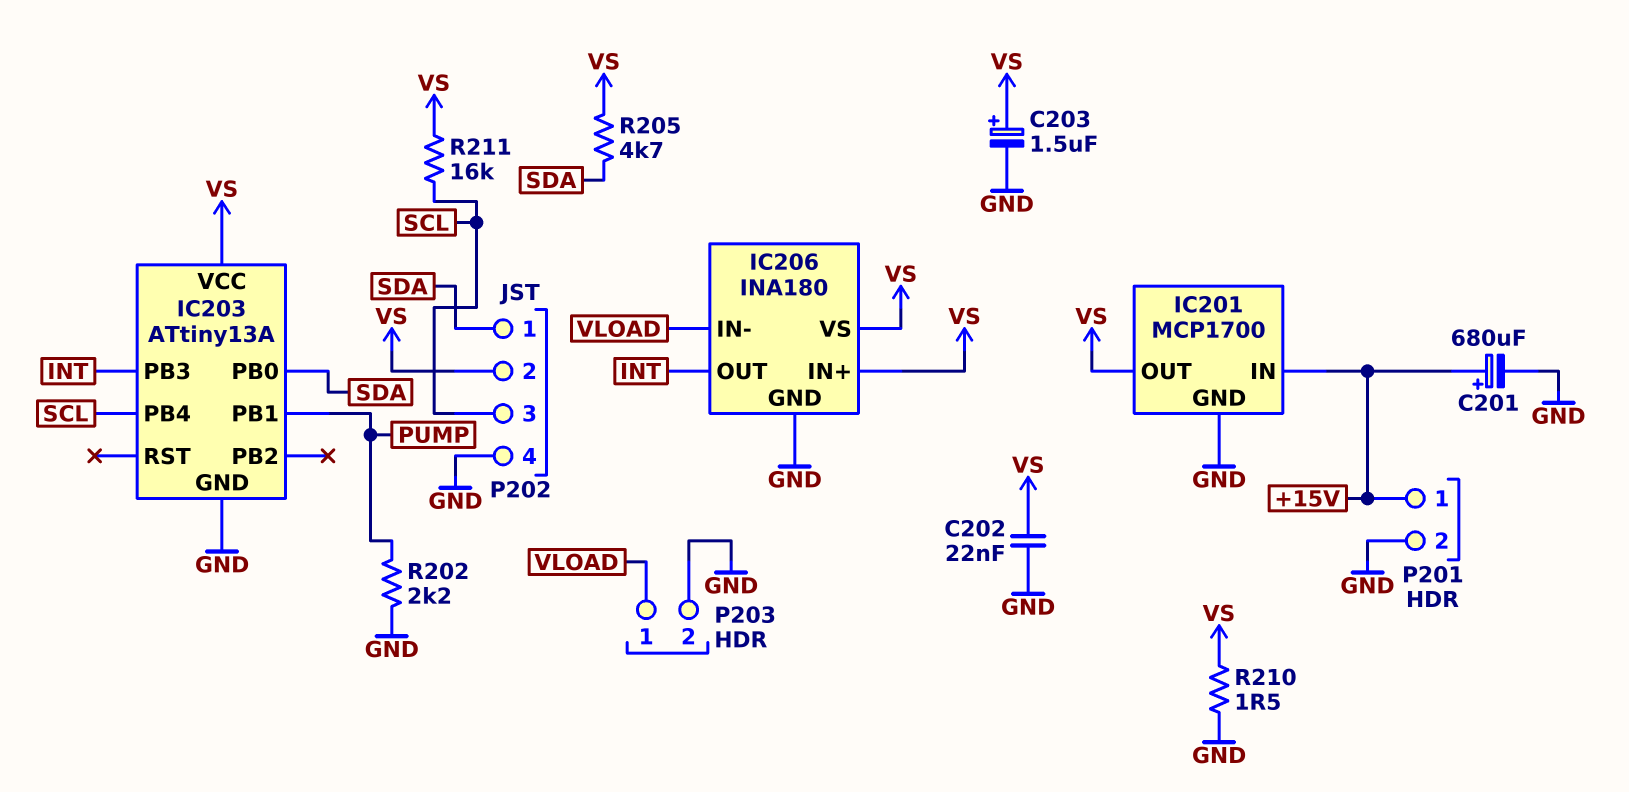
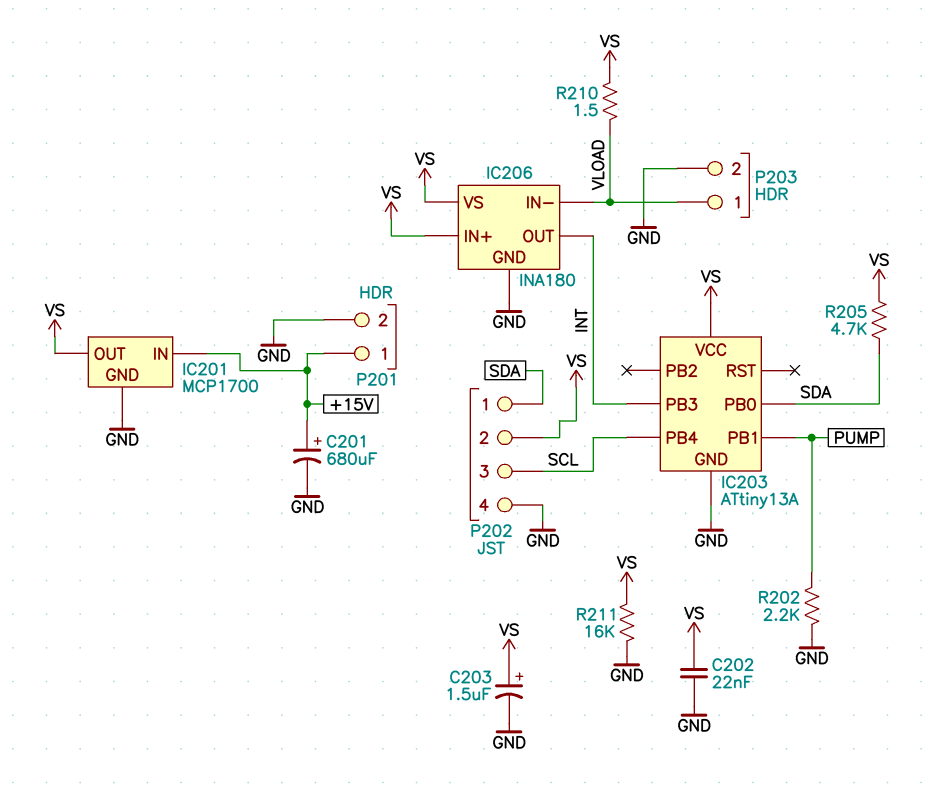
R210: 1.5 (GND, VS) -> 1.5 (VLOAD, VS)
R211: 16k (SCL, VS) -> 16k (GND, VS)

